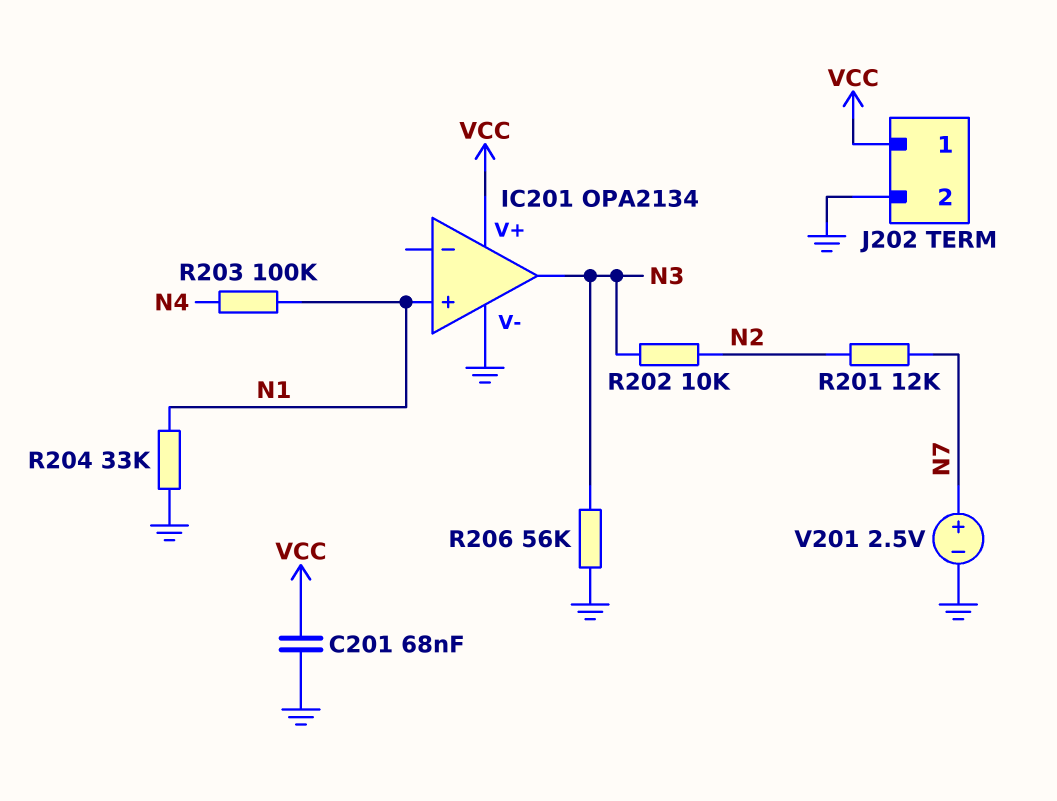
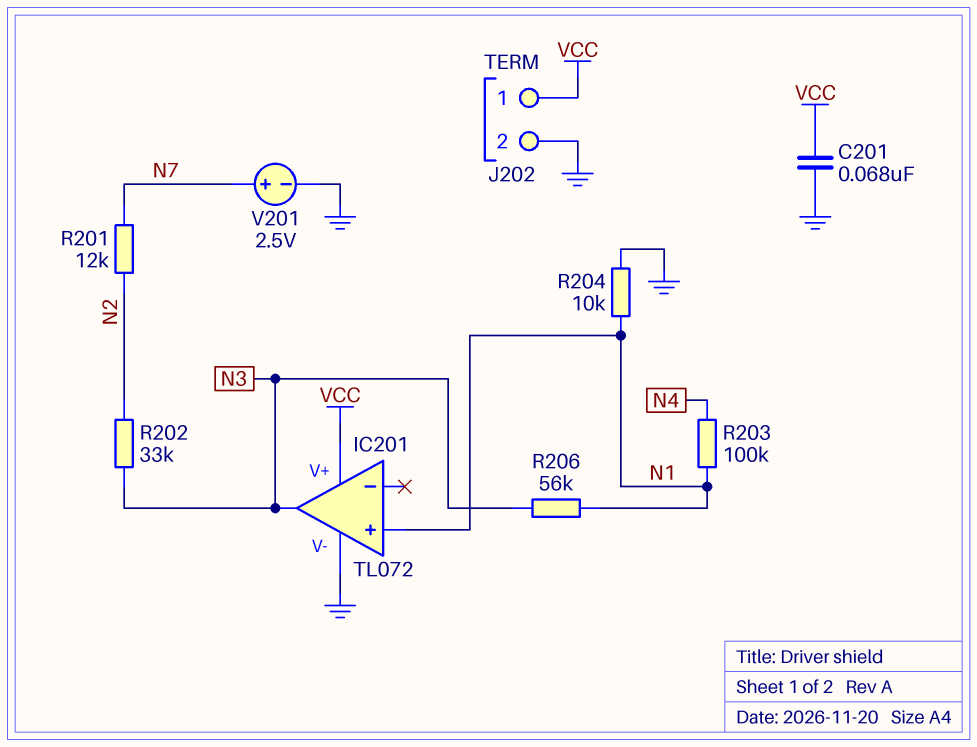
IC201: OPA2134 -> TL072
R202: 10k (N2, N3) -> 33k (N2, N3)
R204: 33k (GND, N1) -> 10k (GND, N1)
R206: 56k (GND, N3) -> 56k (N1, N3)

